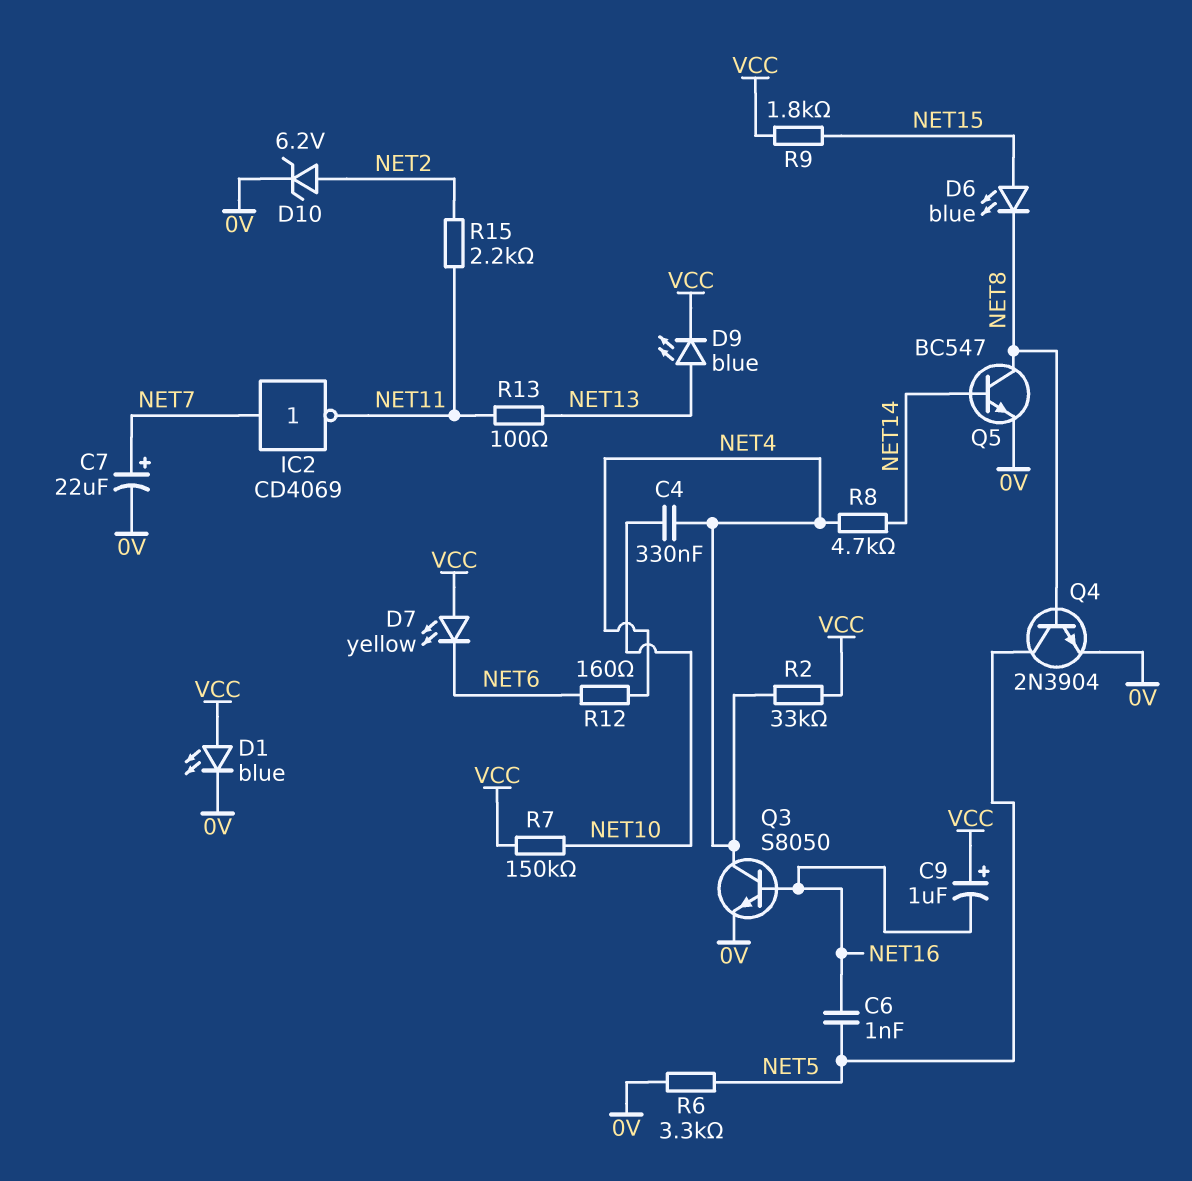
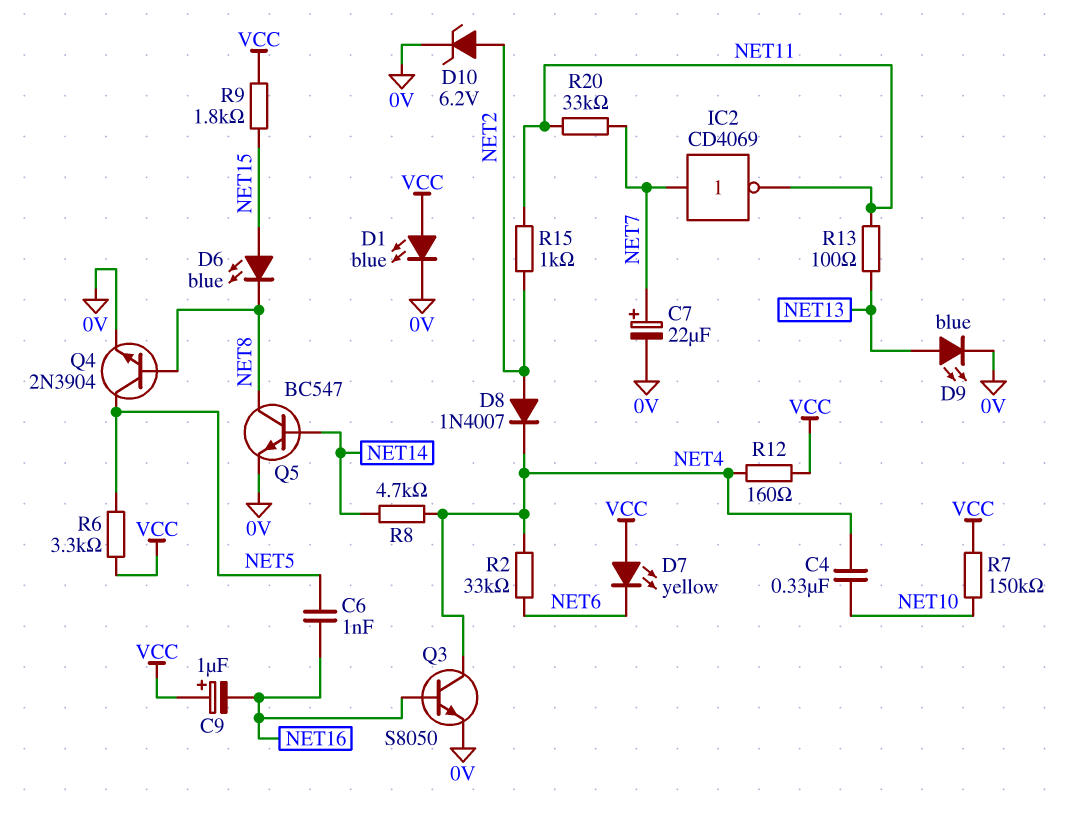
D8: none -> diode 1N4007 (A NET2, K NET4)
D9: LED blue (A NET13, K VCC) -> LED blue (A NET13, K 0V)
R2: 33k (NET4, VCC) -> 33k (NET4, NET6)
R6: 3.3k (0V, NET5) -> 3.3k (NET5, VCC)
R12: 160 (NET4, NET6) -> 160 (NET4, VCC)
R15: 2.2k (NET2, NET11) -> 1k (NET2, NET11)
R20: none -> 33k (NET7, NET11)

